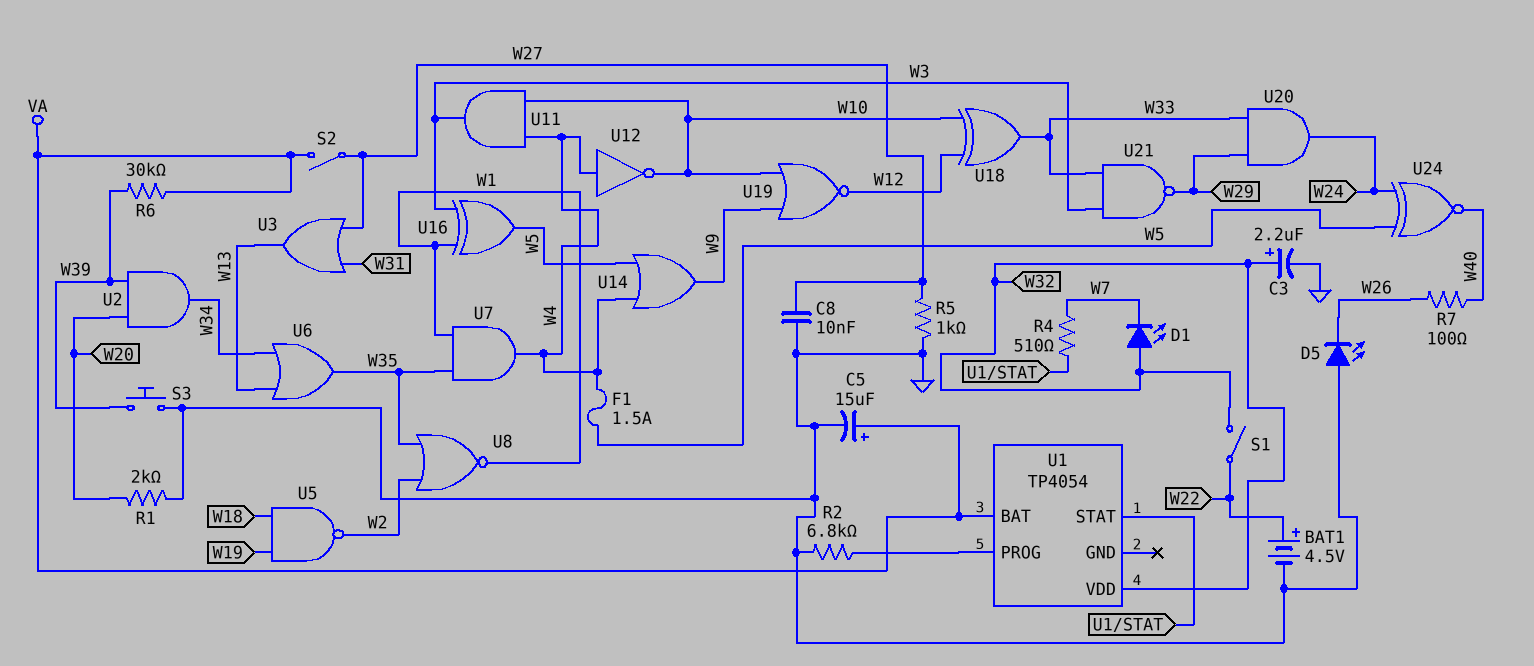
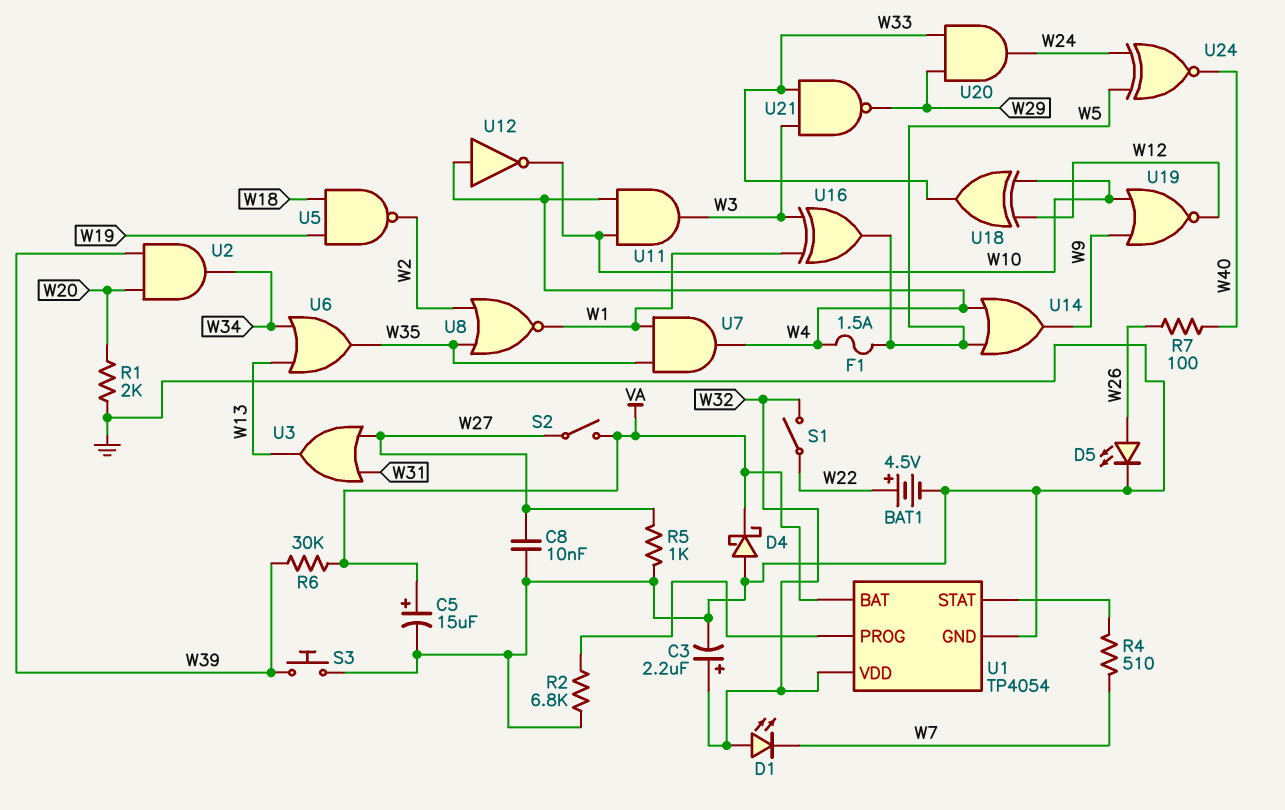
D4: none -> schottky (A GND, K VA)
D5: LED (A GND, K W26) -> LED (A W26, K GND)
U1 pin GND: none -> GND

